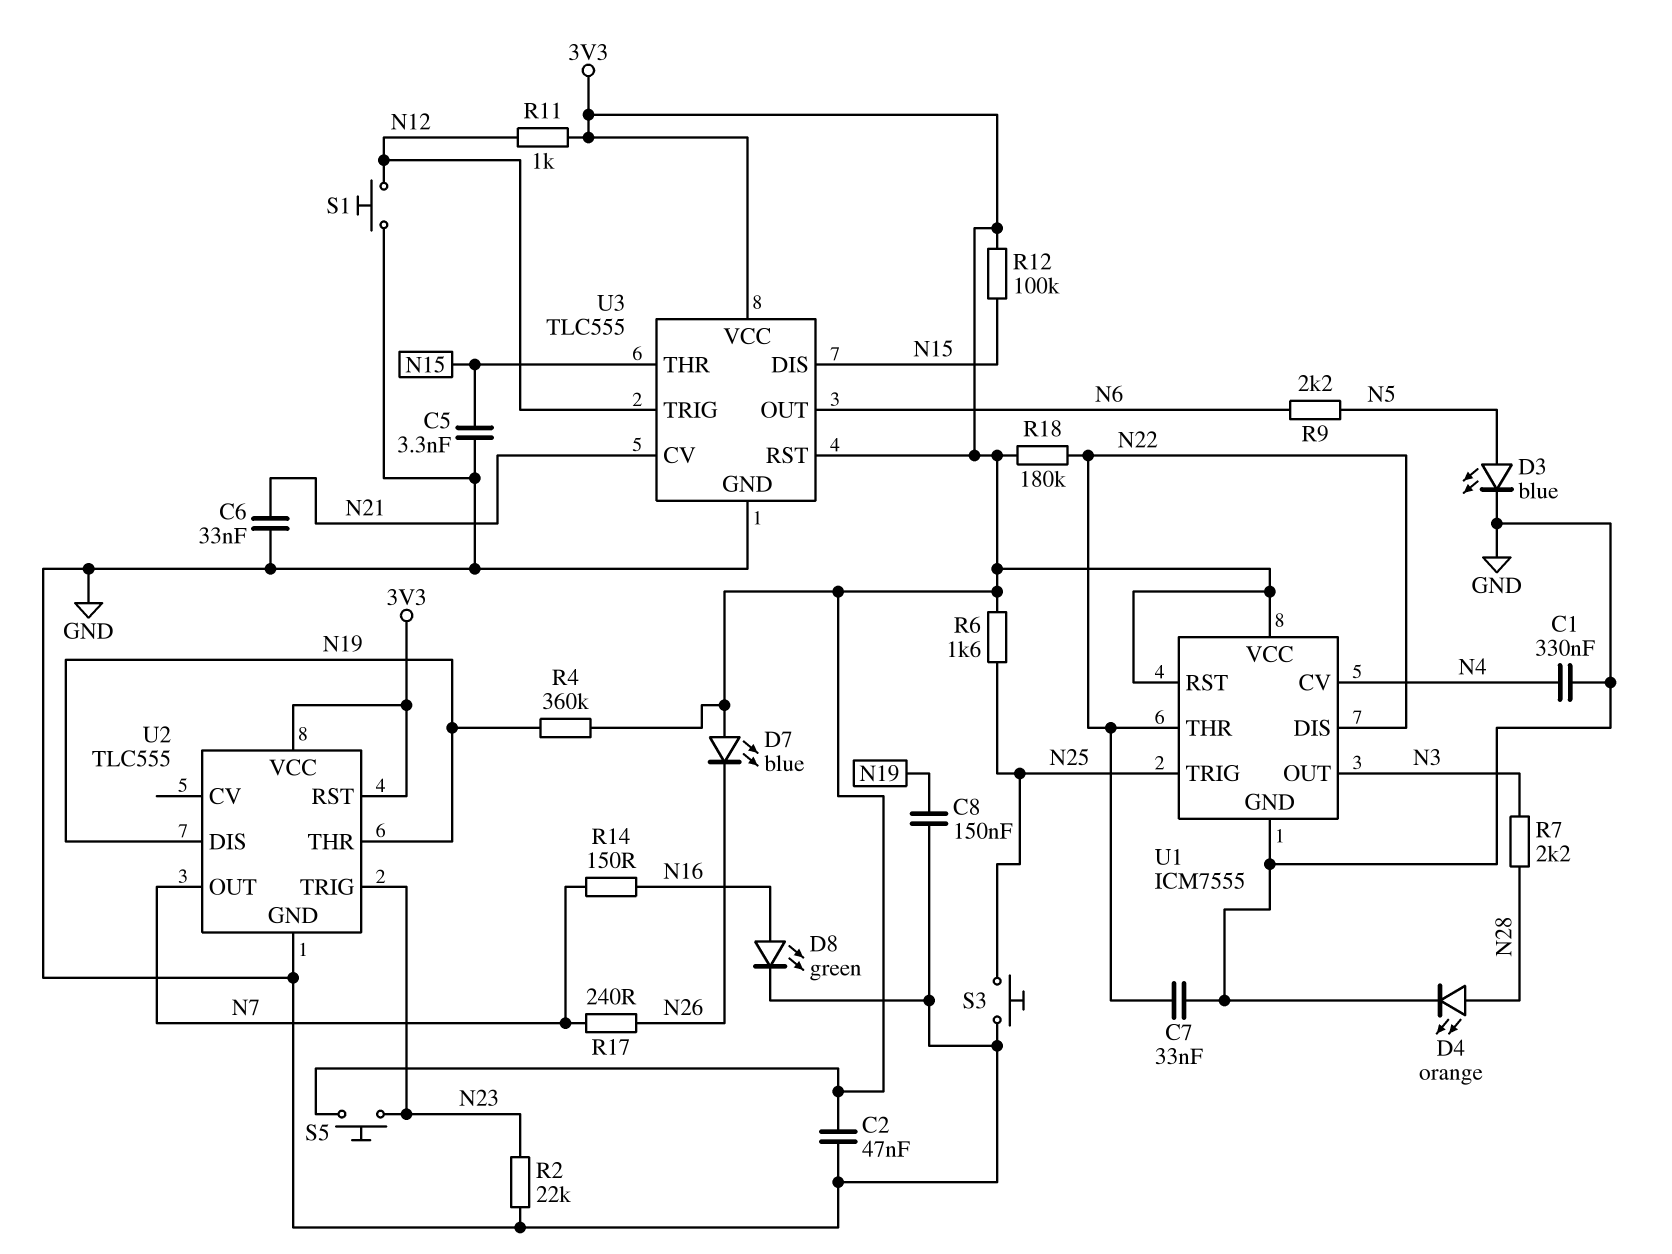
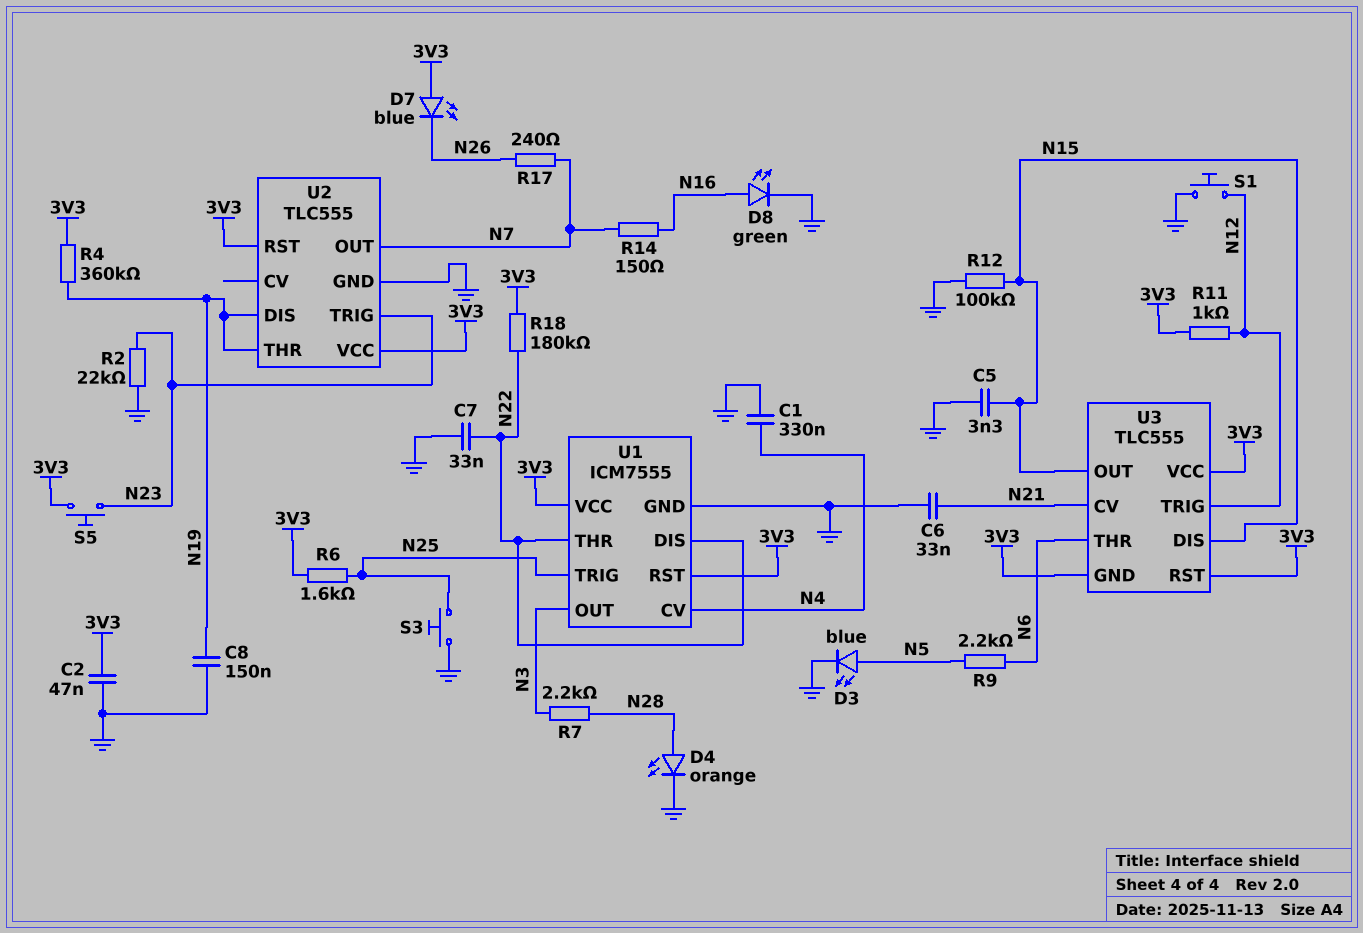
R12: 100k (3V3, N15) -> 100k (GND, N15)
U3 pin GND: GND -> 3V3
U3 pin OUT: N6 -> N15
U3 pin THR: N15 -> N6

